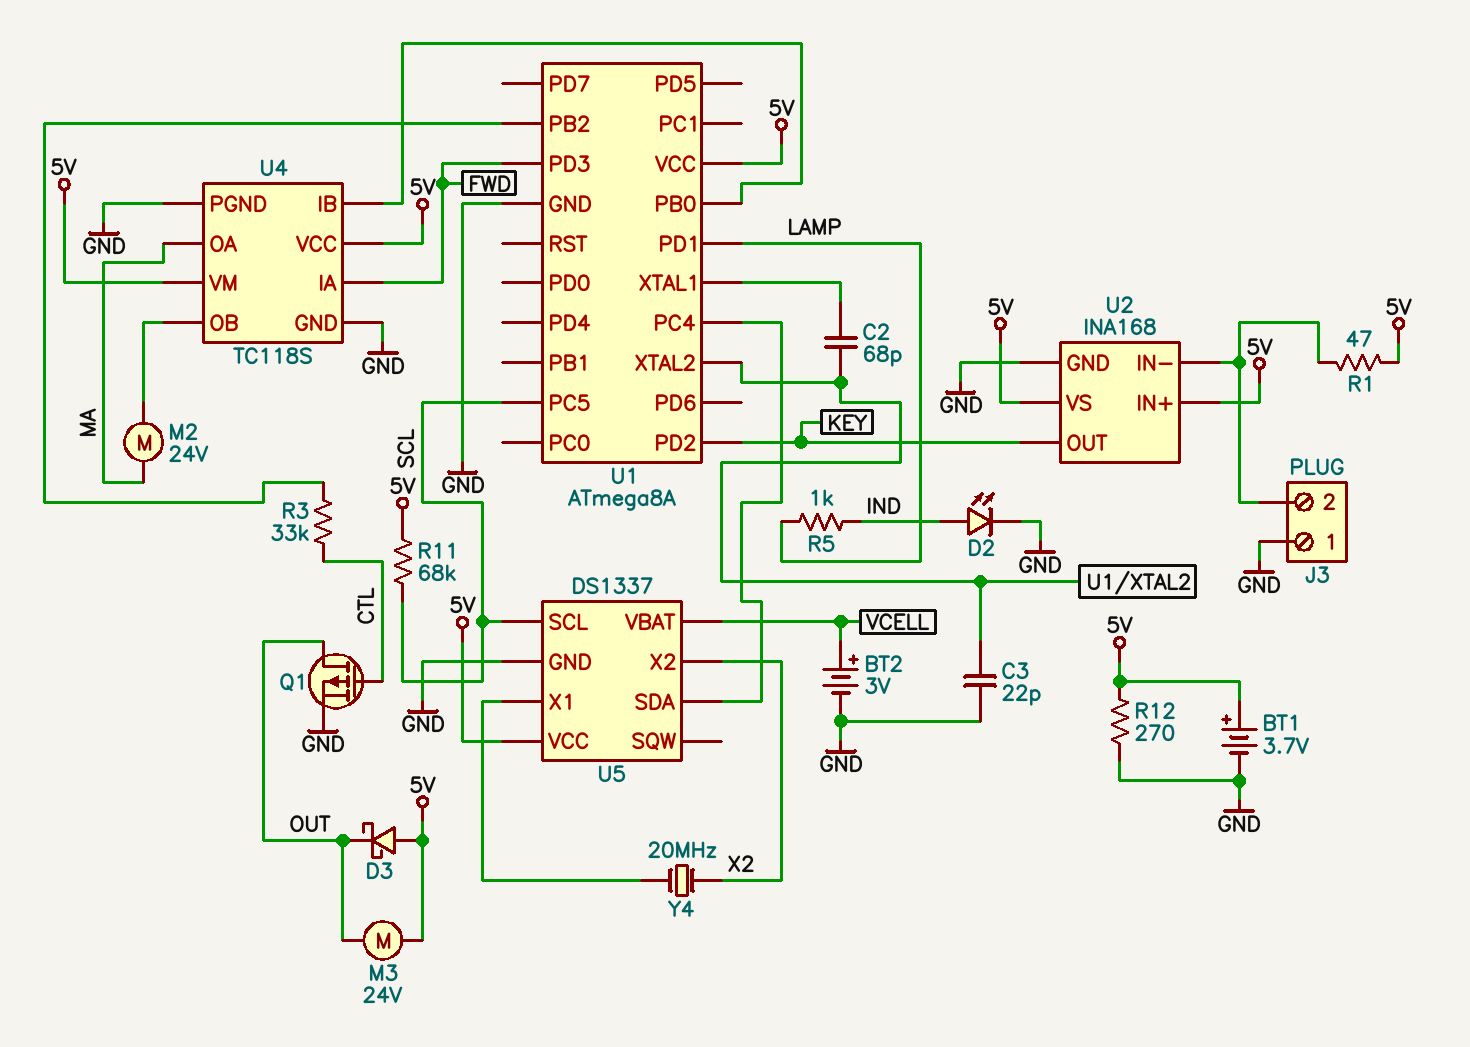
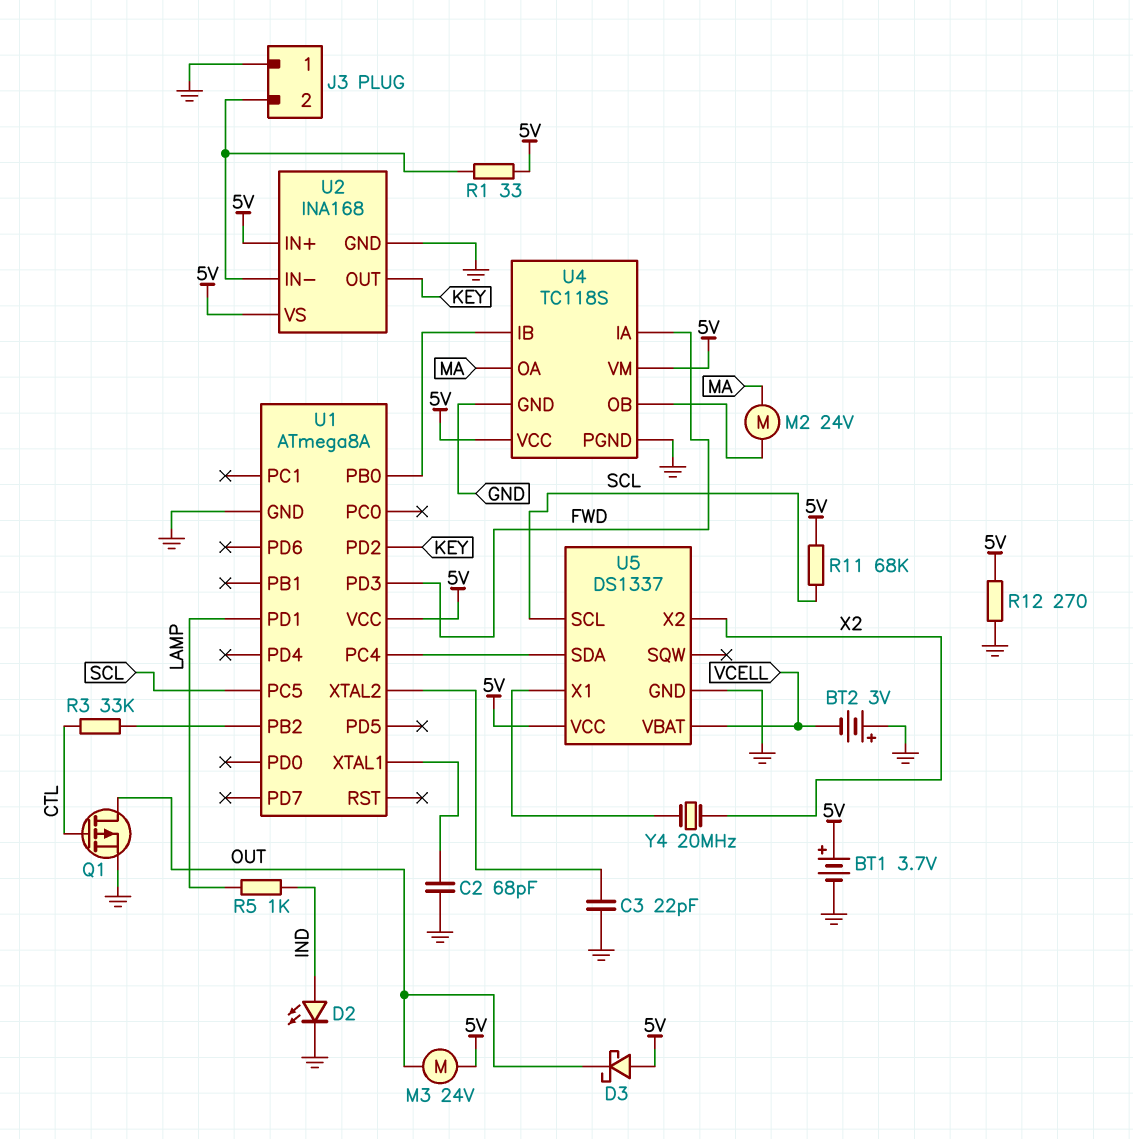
BT2: 3V (plus VCELL, minus GND) -> 3V (plus GND, minus VCELL)
C2: 68pF (U1/XTAL1, U1/XTAL2) -> 68pF (GND, U1/XTAL1)
R1: 47 (5V, J3/2) -> 33 (5V, J3/2)

